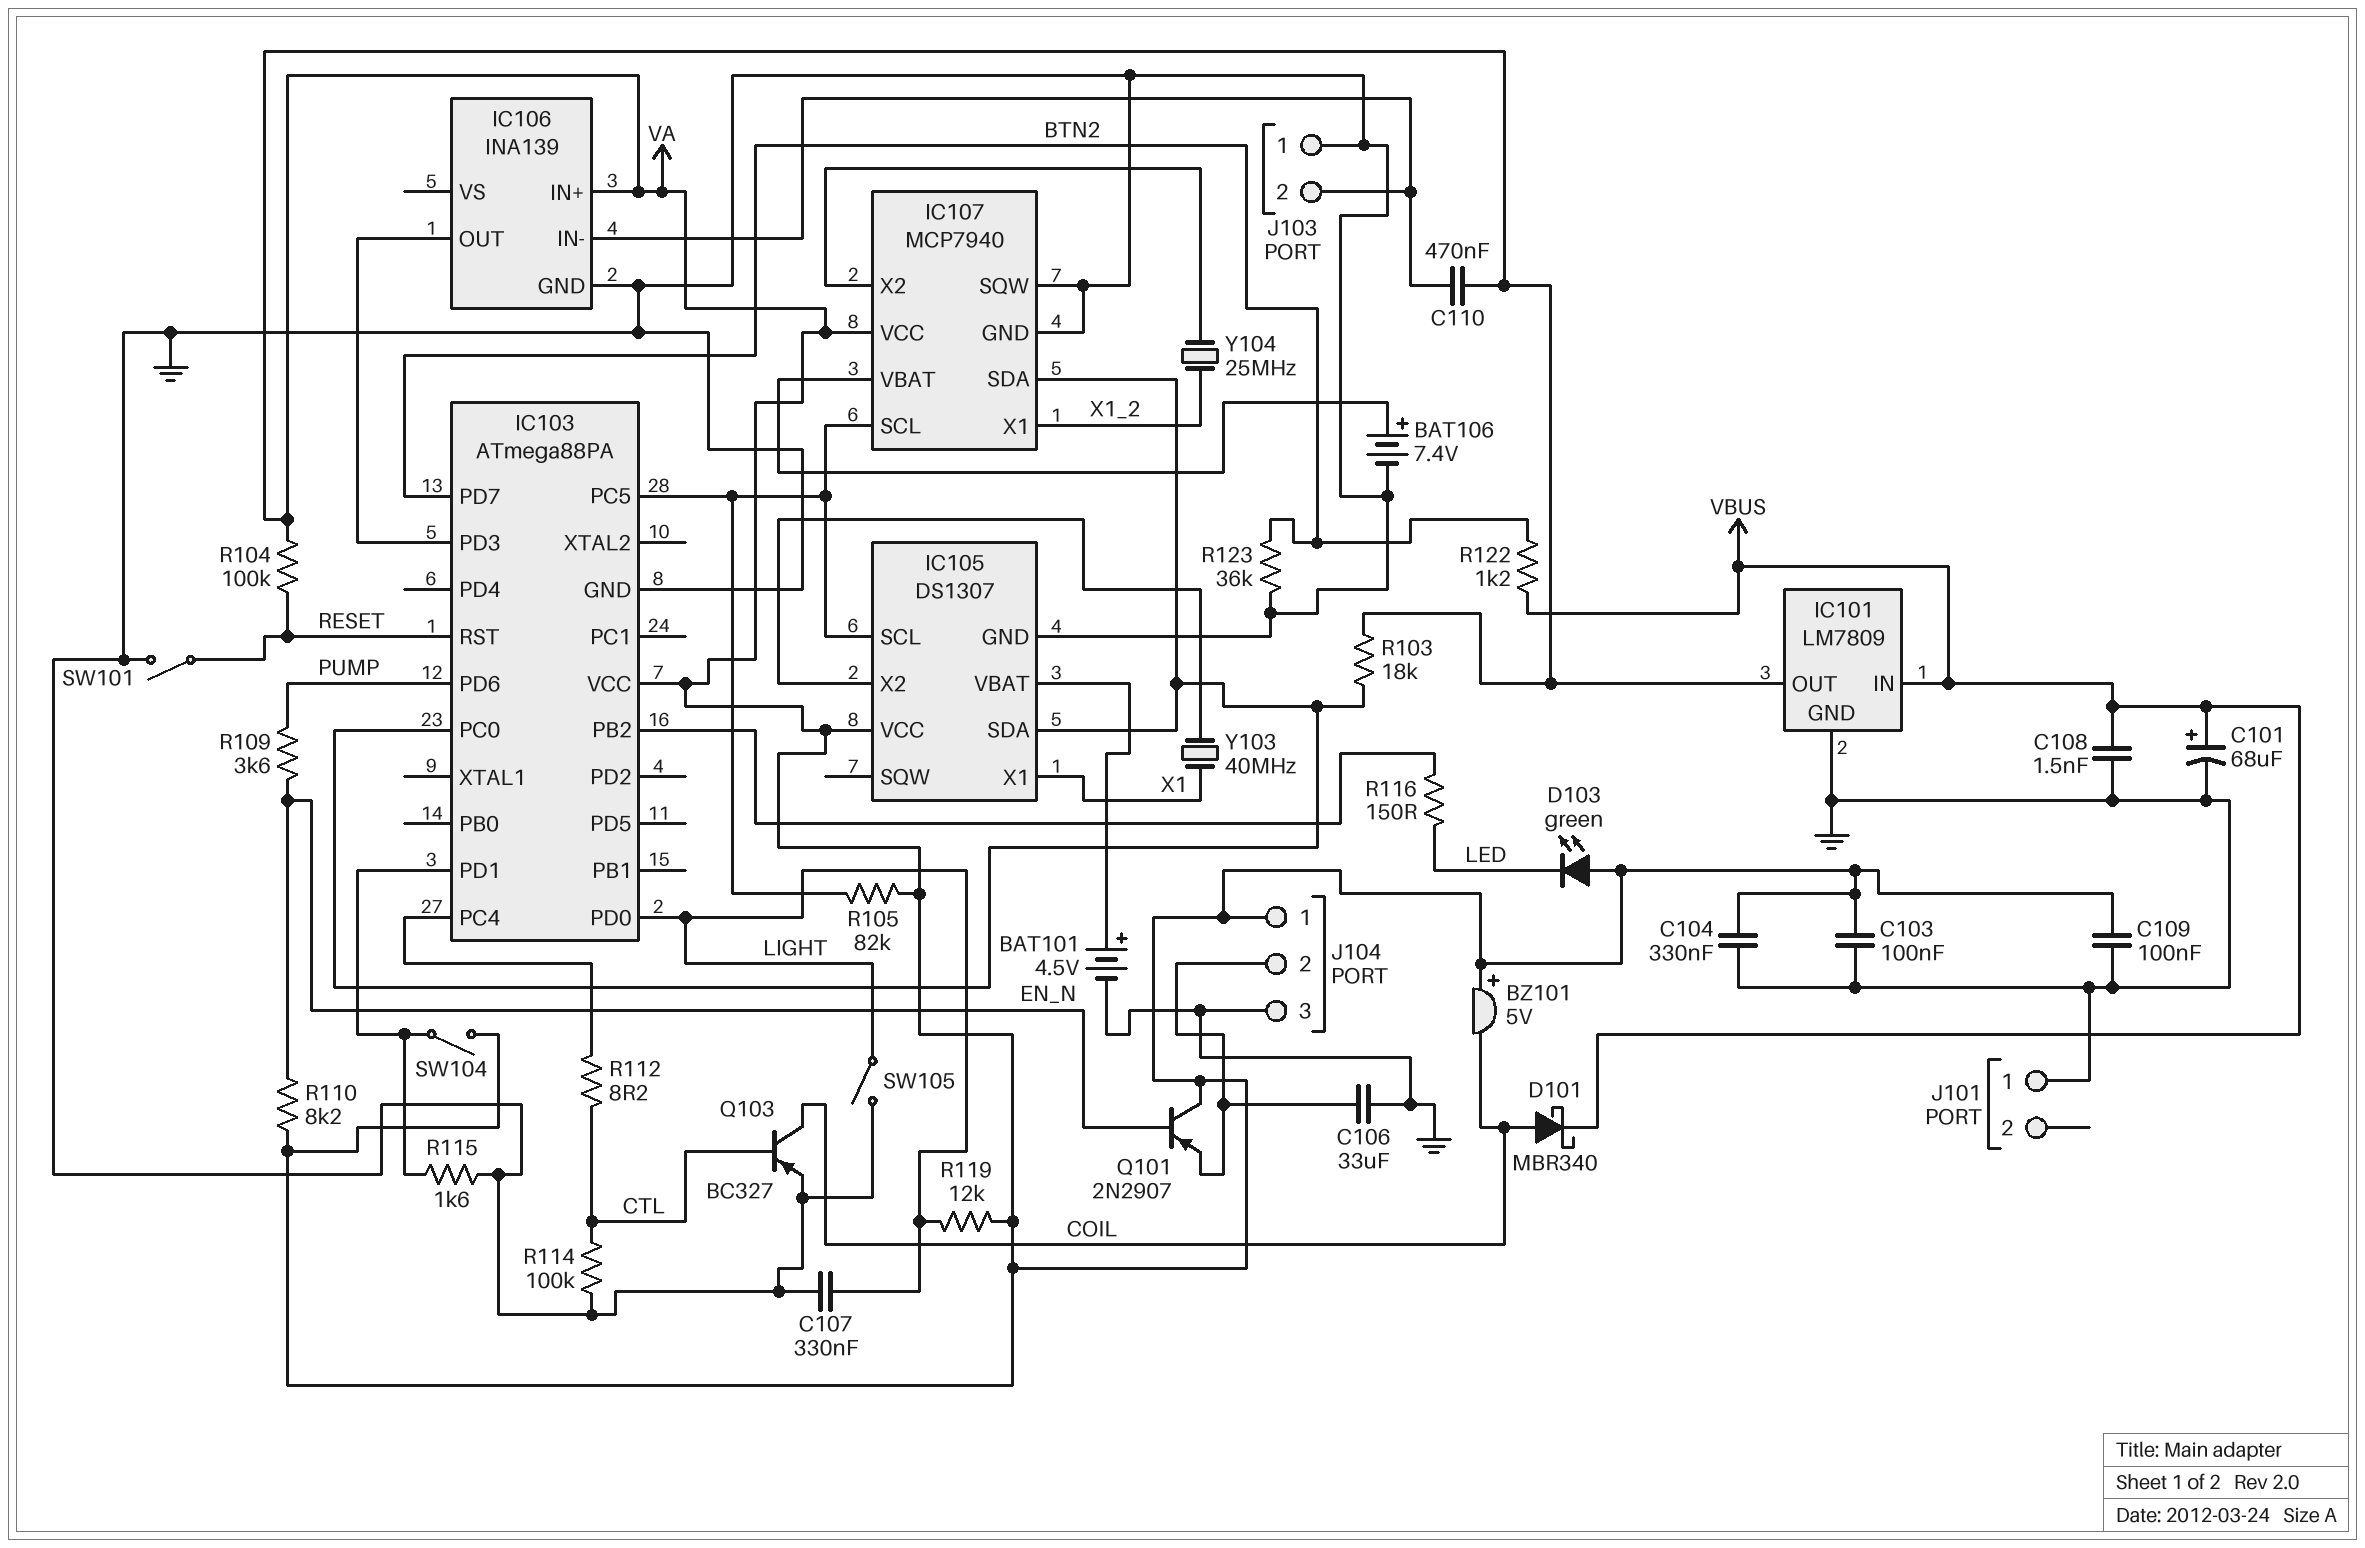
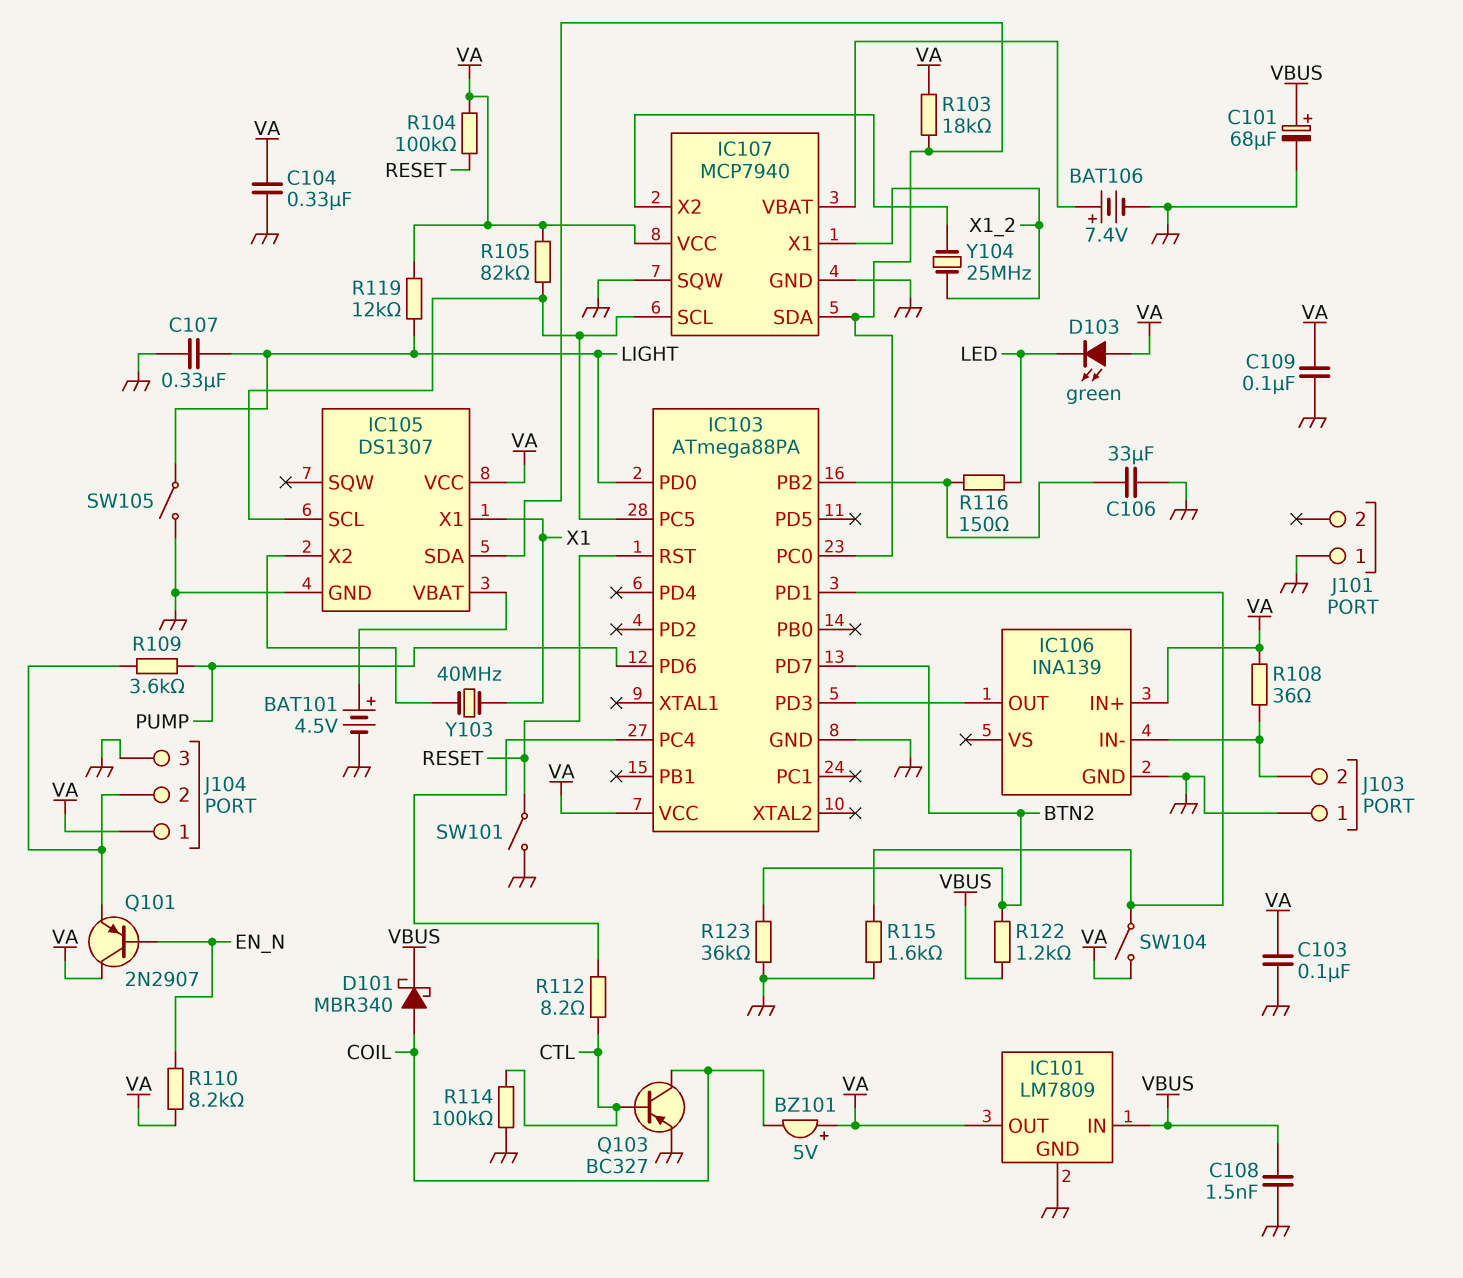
C106: 33uF (GND, J104/2) -> 33uF (GND, IC103/PB2)
C110: 470nF (IC106/IN-, VA) -> none
R108: none -> 36 (IC106/IN-, VA)
R109: 3.6k (EN_N, PUMP) -> 3.6k (J104/2, PUMP)

